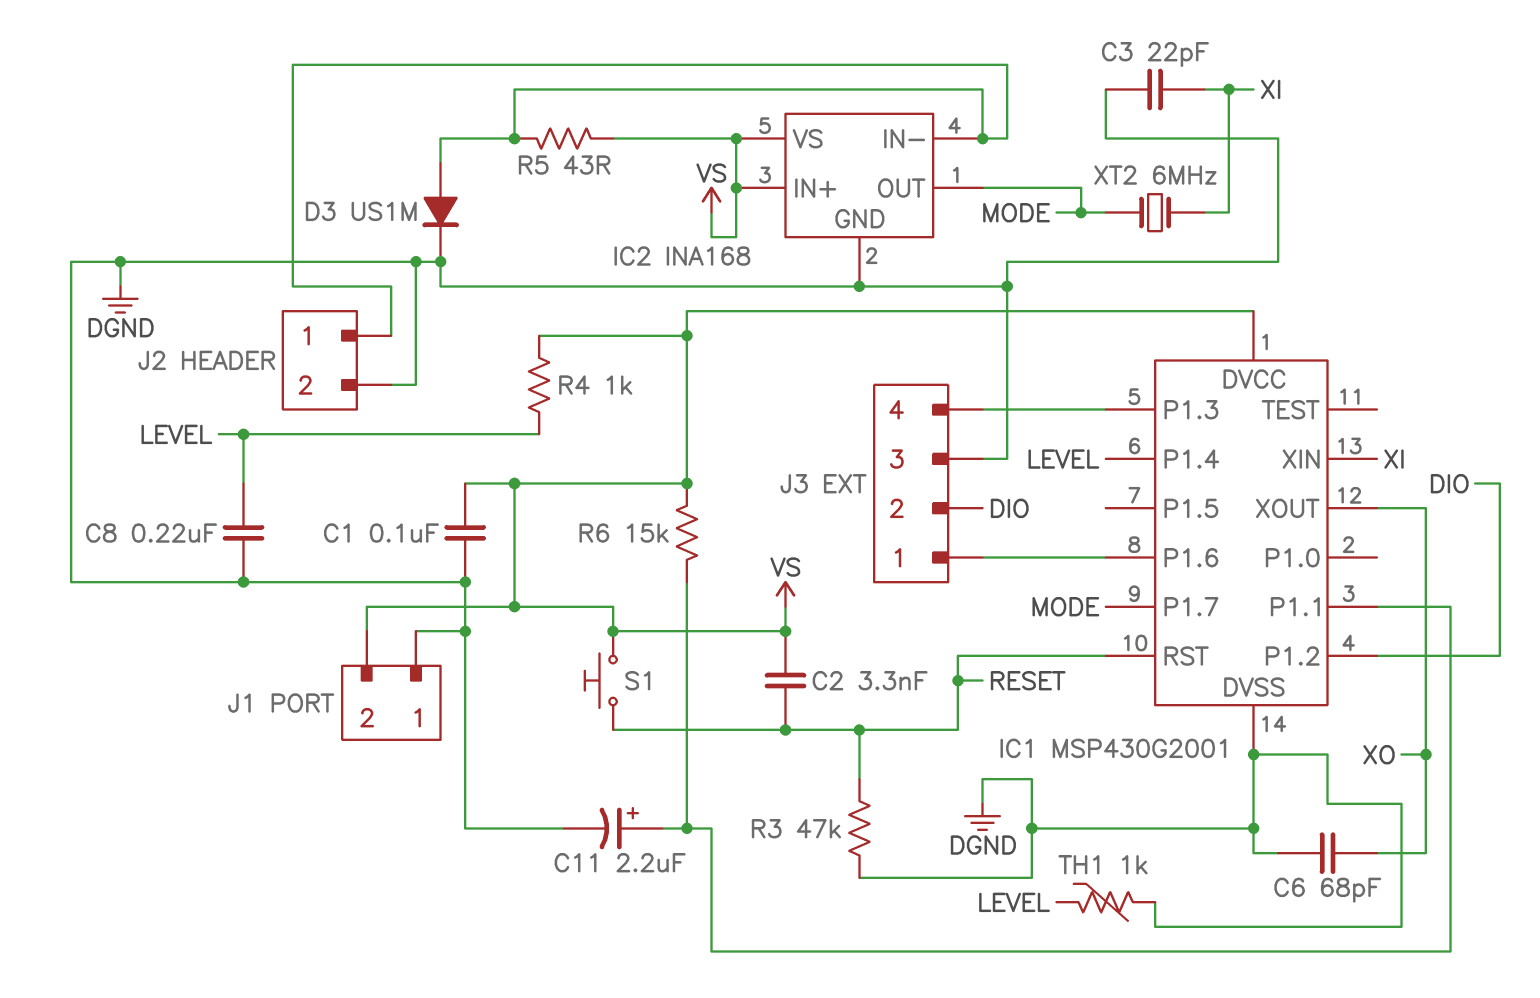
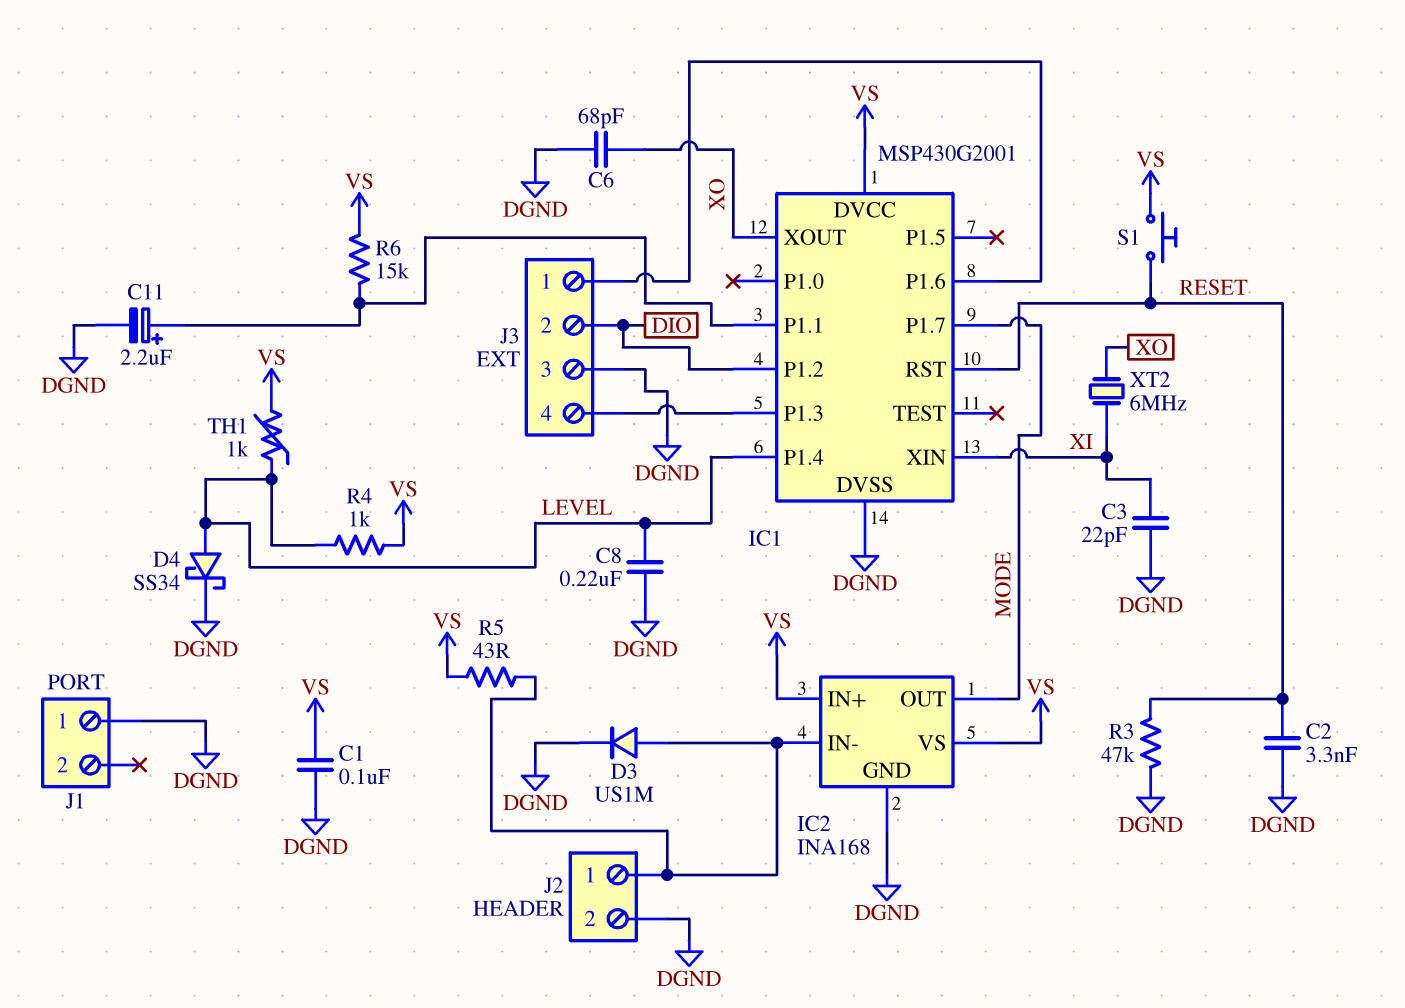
C2: 3.3nF (RESET, VS) -> 3.3nF (DGND, RESET)
D4: none -> schottky SS34 (A LEVEL, K DGND)
J1 pin 2: VS -> none
TH1: 1k (DGND, LEVEL) -> 1k (LEVEL, VS)
XT2: 6MHz (MODE, XI) -> 6MHz (XI, XO)

